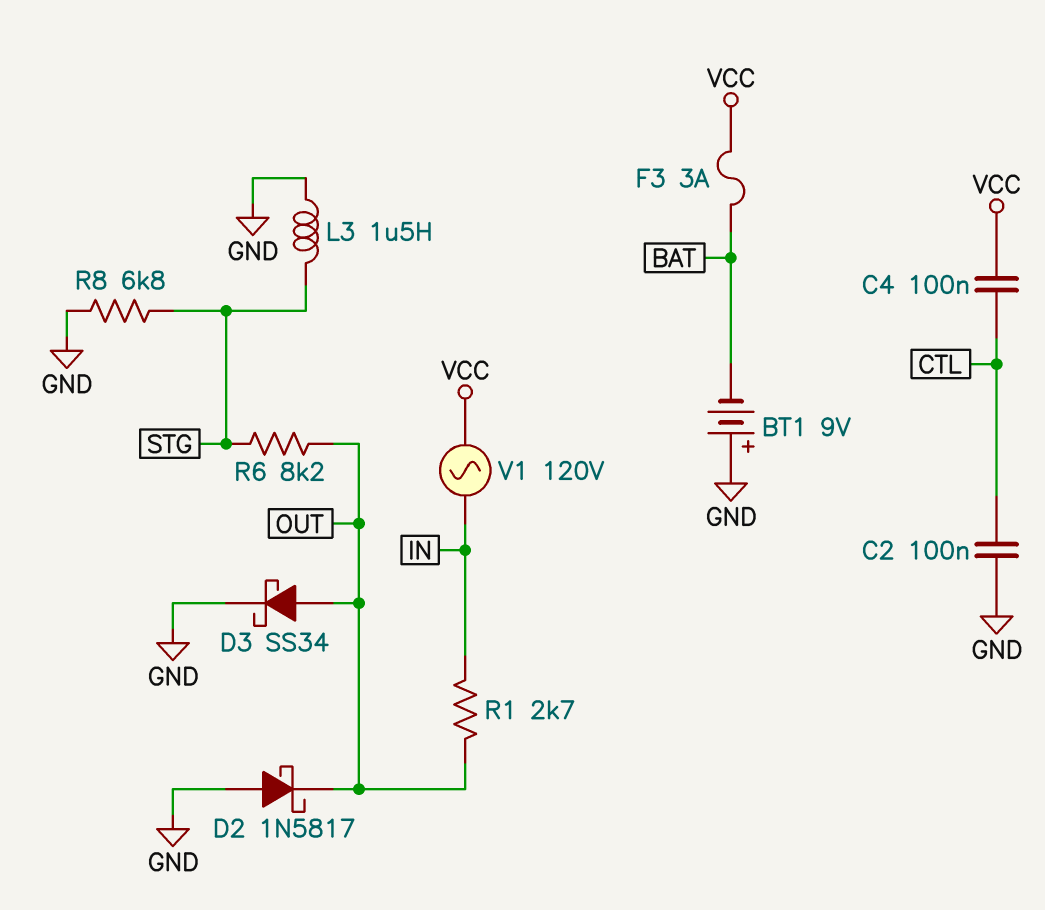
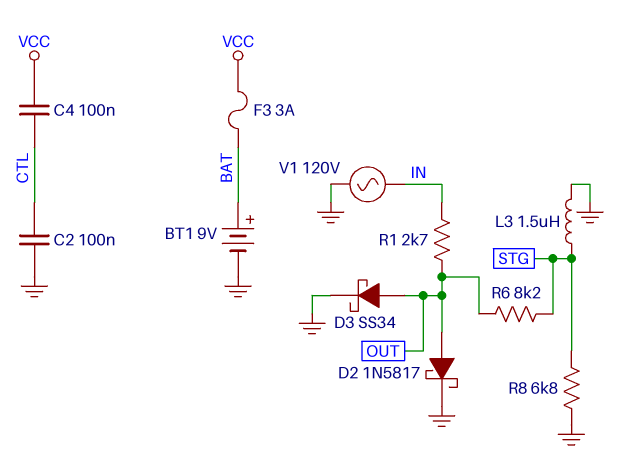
BT1: 9V (plus GND, minus BAT) -> 9V (plus BAT, minus GND)
D2: schottky 1N5817 (A GND, K OUT) -> schottky 1N5817 (A OUT, K GND)
V1: AC 120V (IN, VCC) -> AC 120V (GND, IN)

